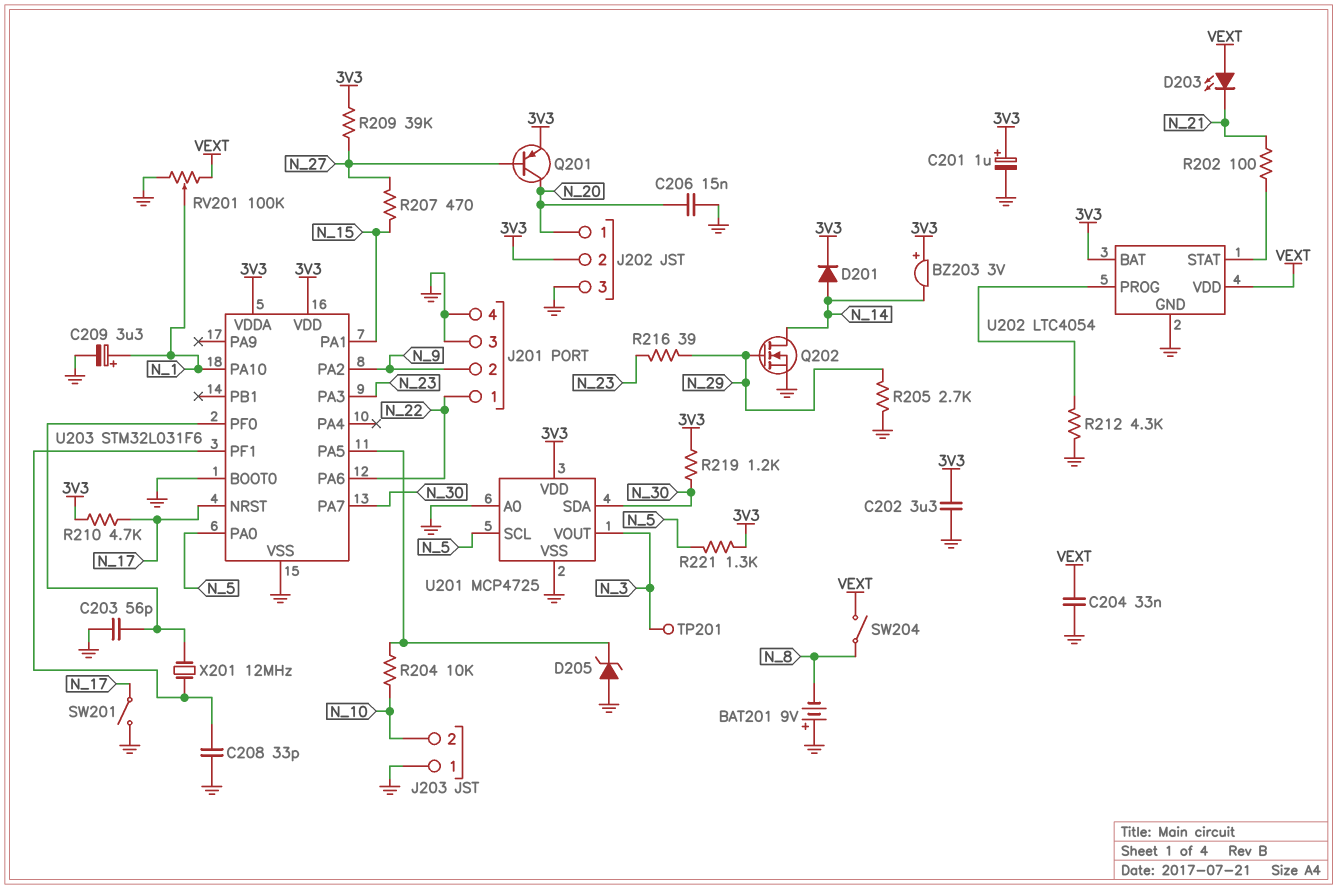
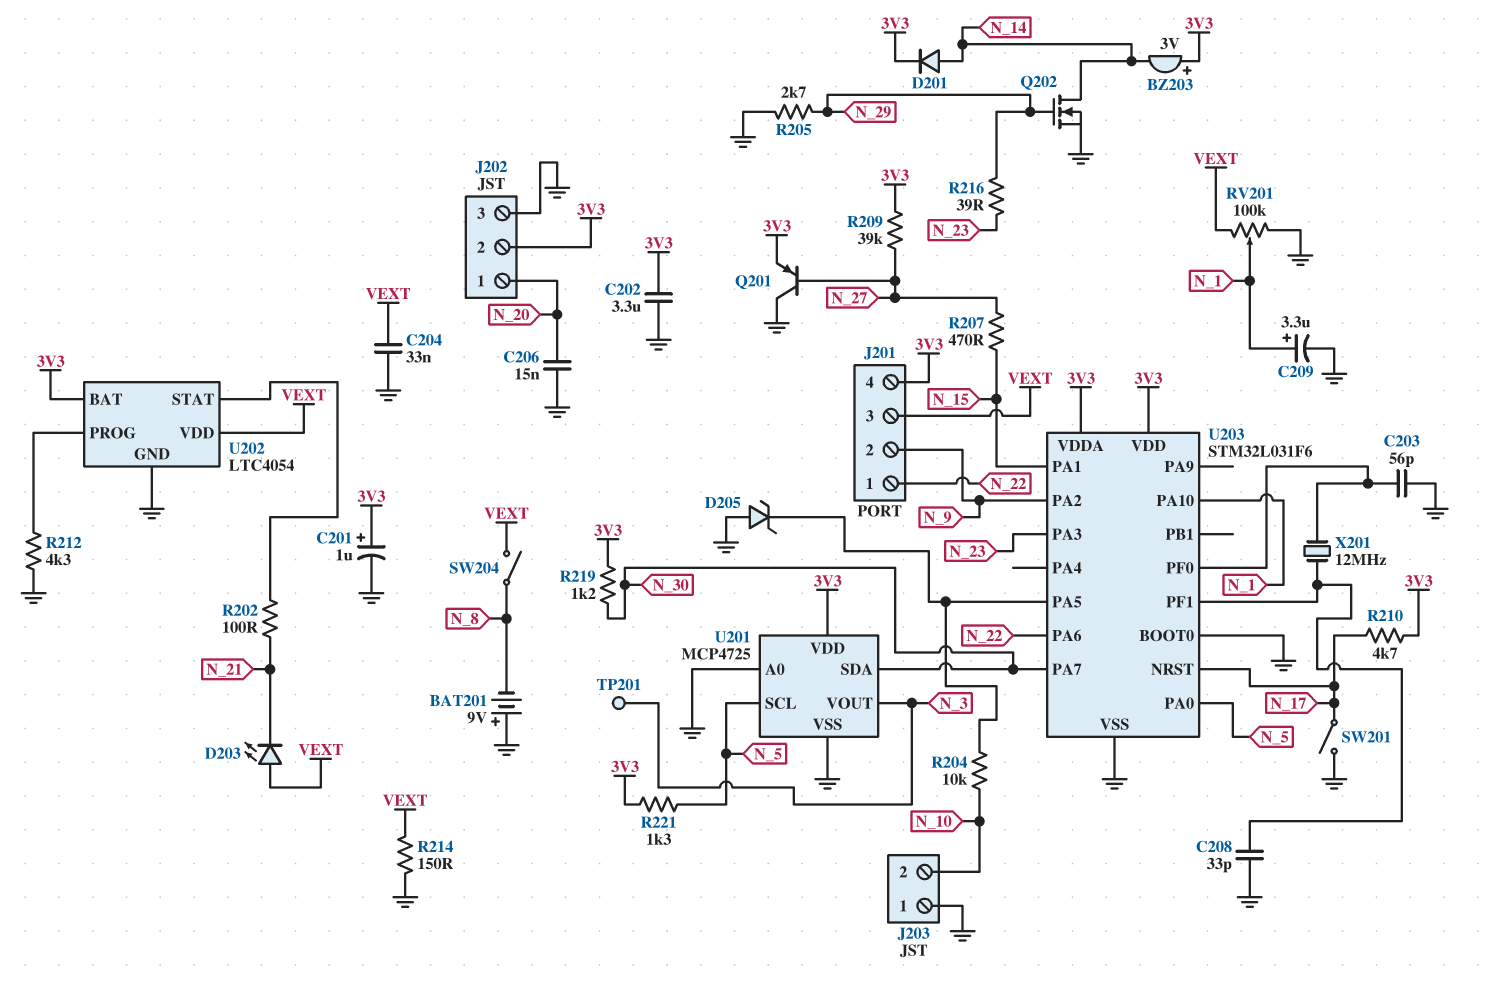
J201 pin 3: GND -> VEXT
J201 pin 4: GND -> 3V3
Q201: PNP (B N_27, C N_20, E 3V3) -> PNP (B N_27, C GND, E 3V3)
R214: none -> 150 (GND, VEXT)

